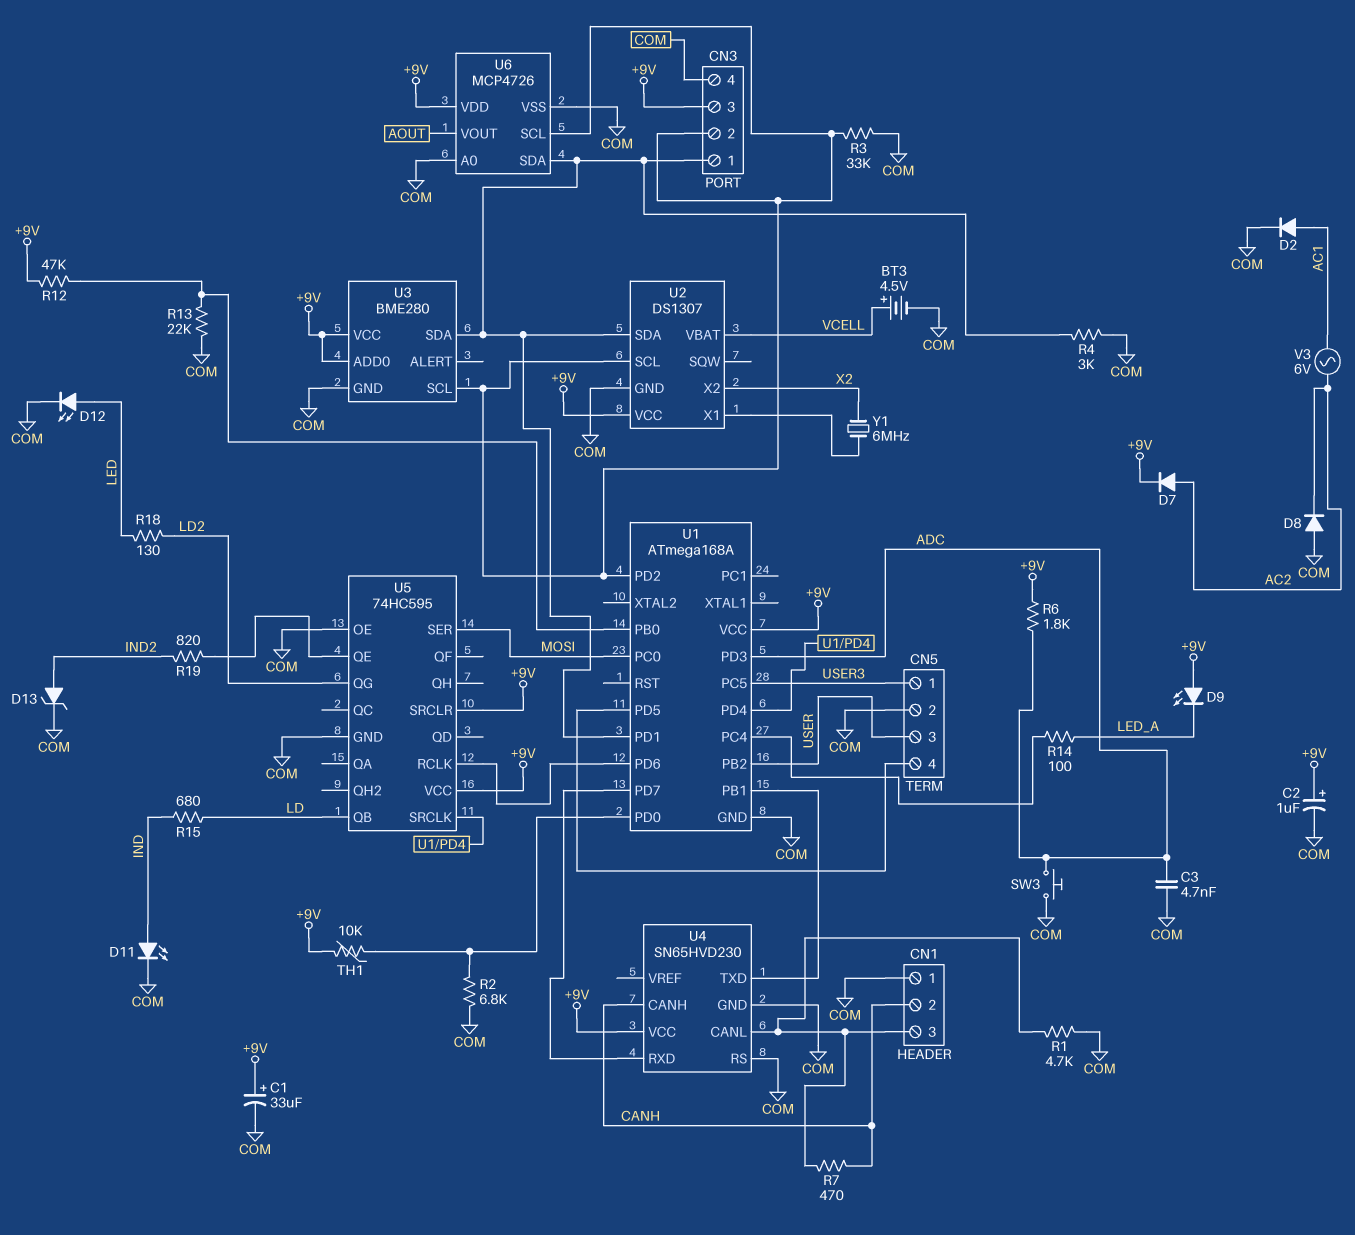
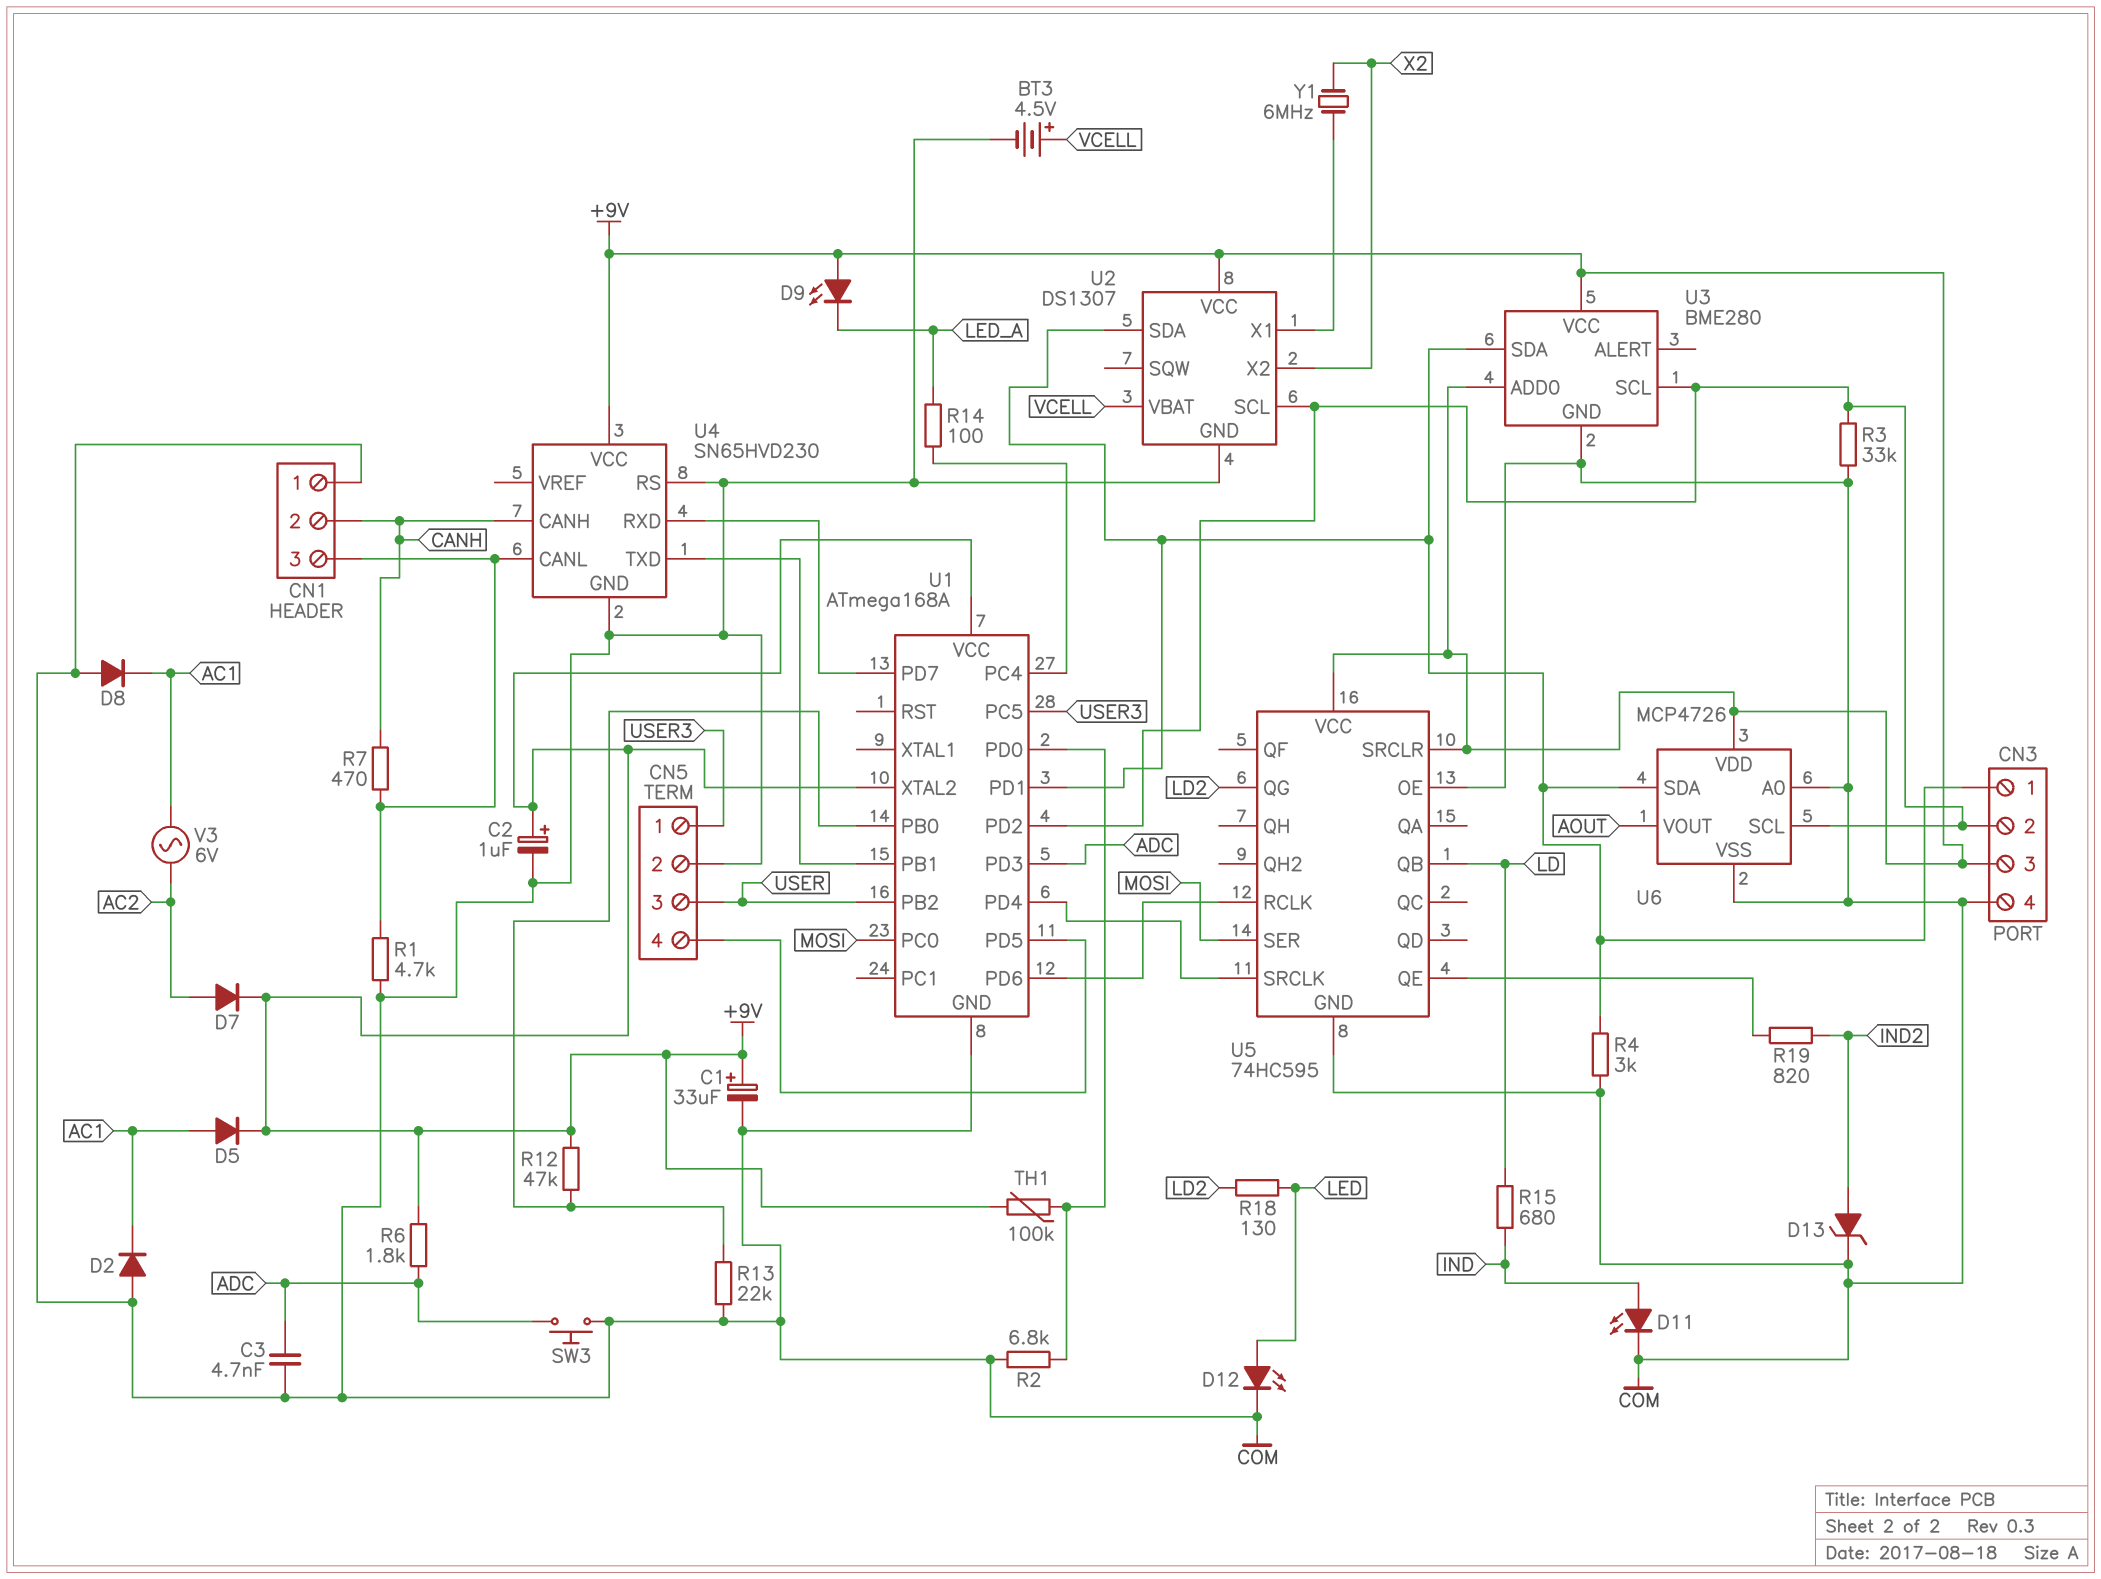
D2: diode (A AC1, K COM) -> diode (A COM, K AC1)
D5: none -> diode (A AC1, K +9V)
D8: diode (A COM, K AC2) -> diode (A COM, K AC1)
TH1: 10k (+9V, U1/PD0) -> 100k (+9V, U1/PD0)
U1 pin XTAL2: none -> +9V

